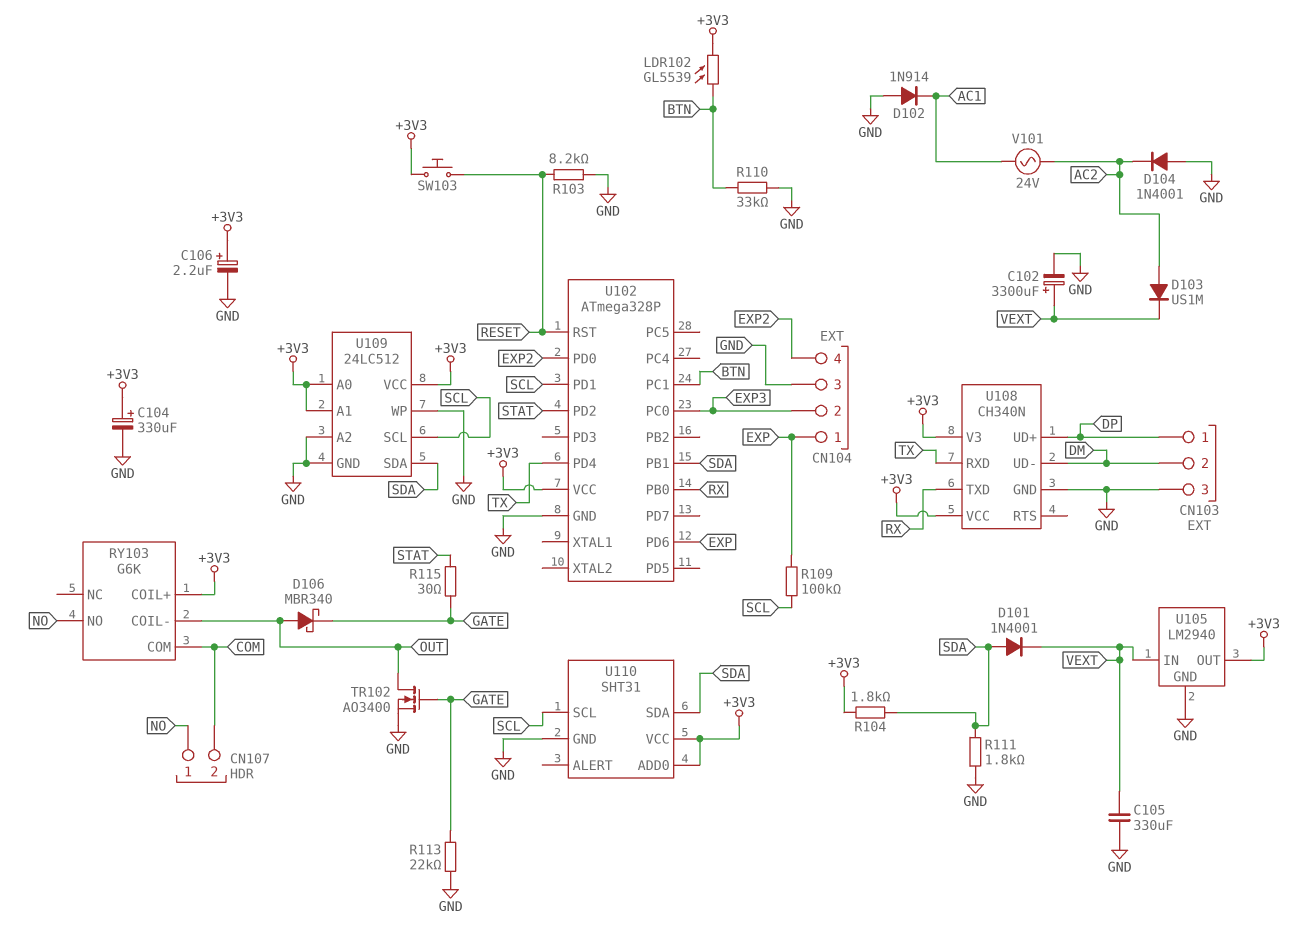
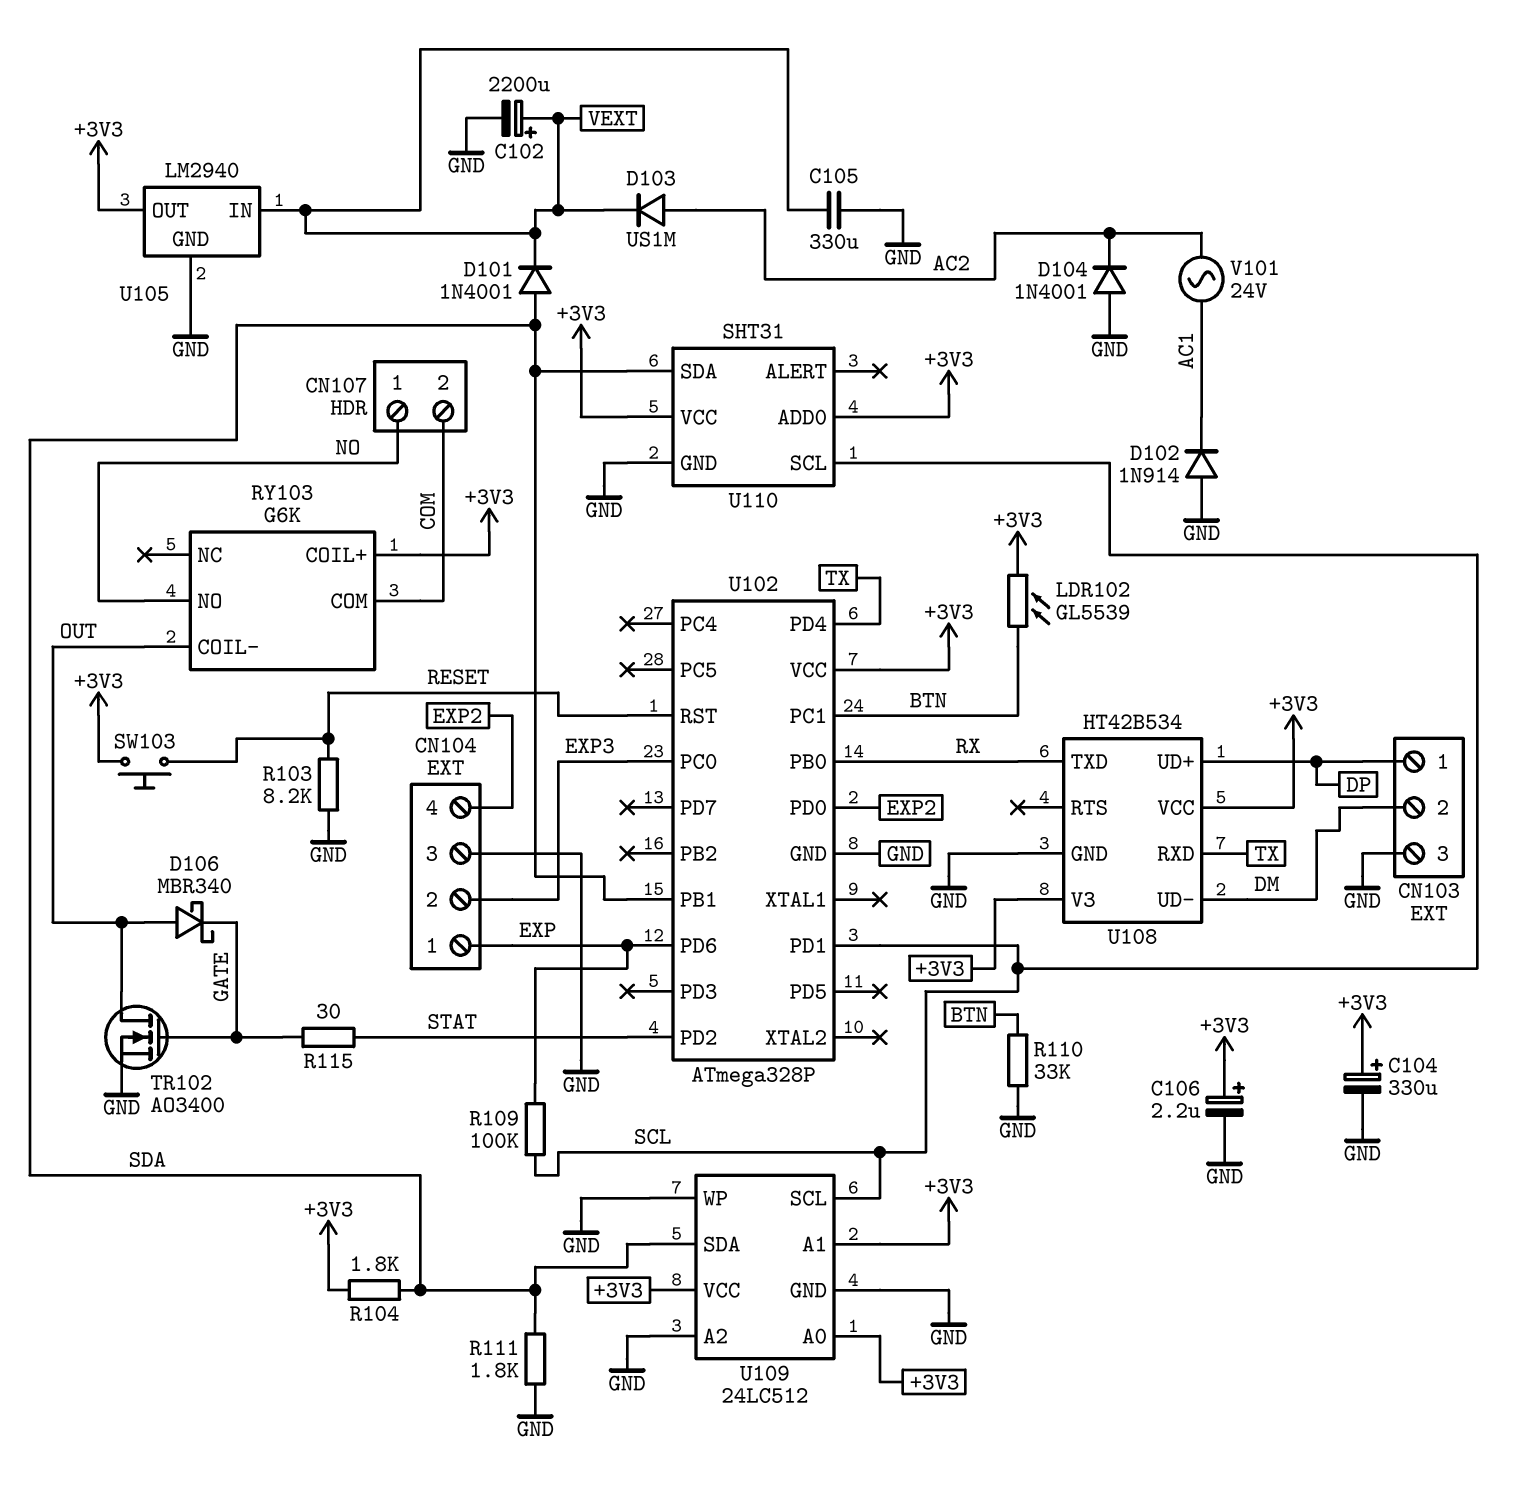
C102: 3300uF (plus VEXT, minus GND) -> 2200uF (plus VEXT, minus GND)
R113: 22k (GATE, GND) -> none
U108: CH340N -> HT42B534

